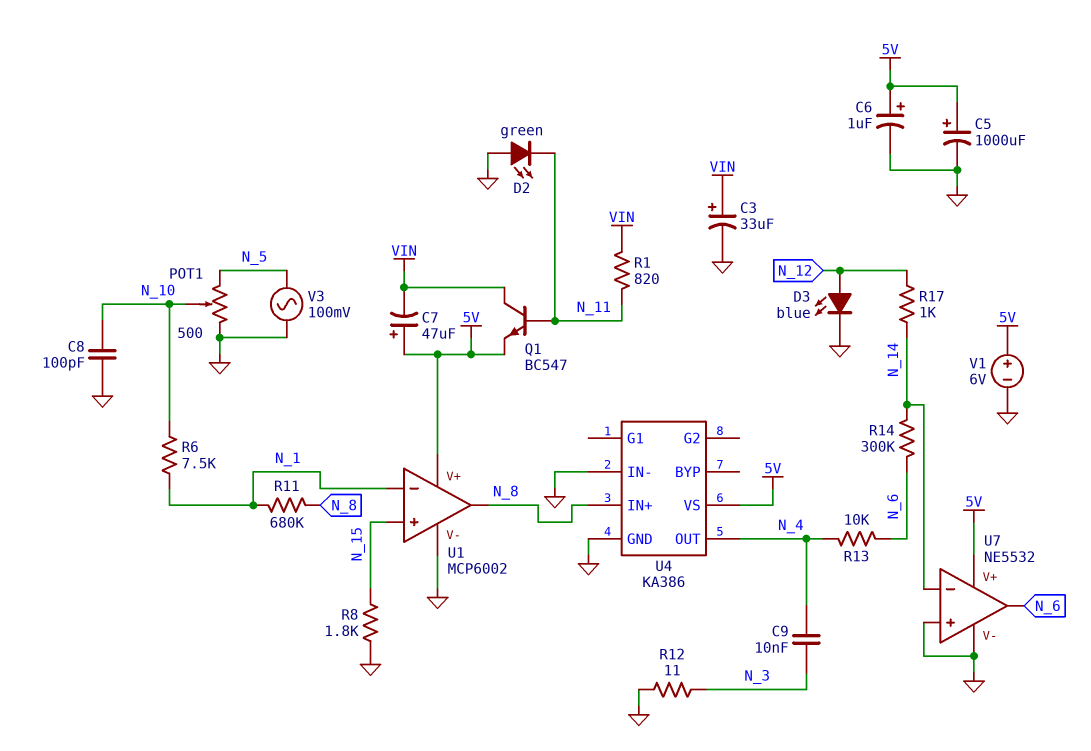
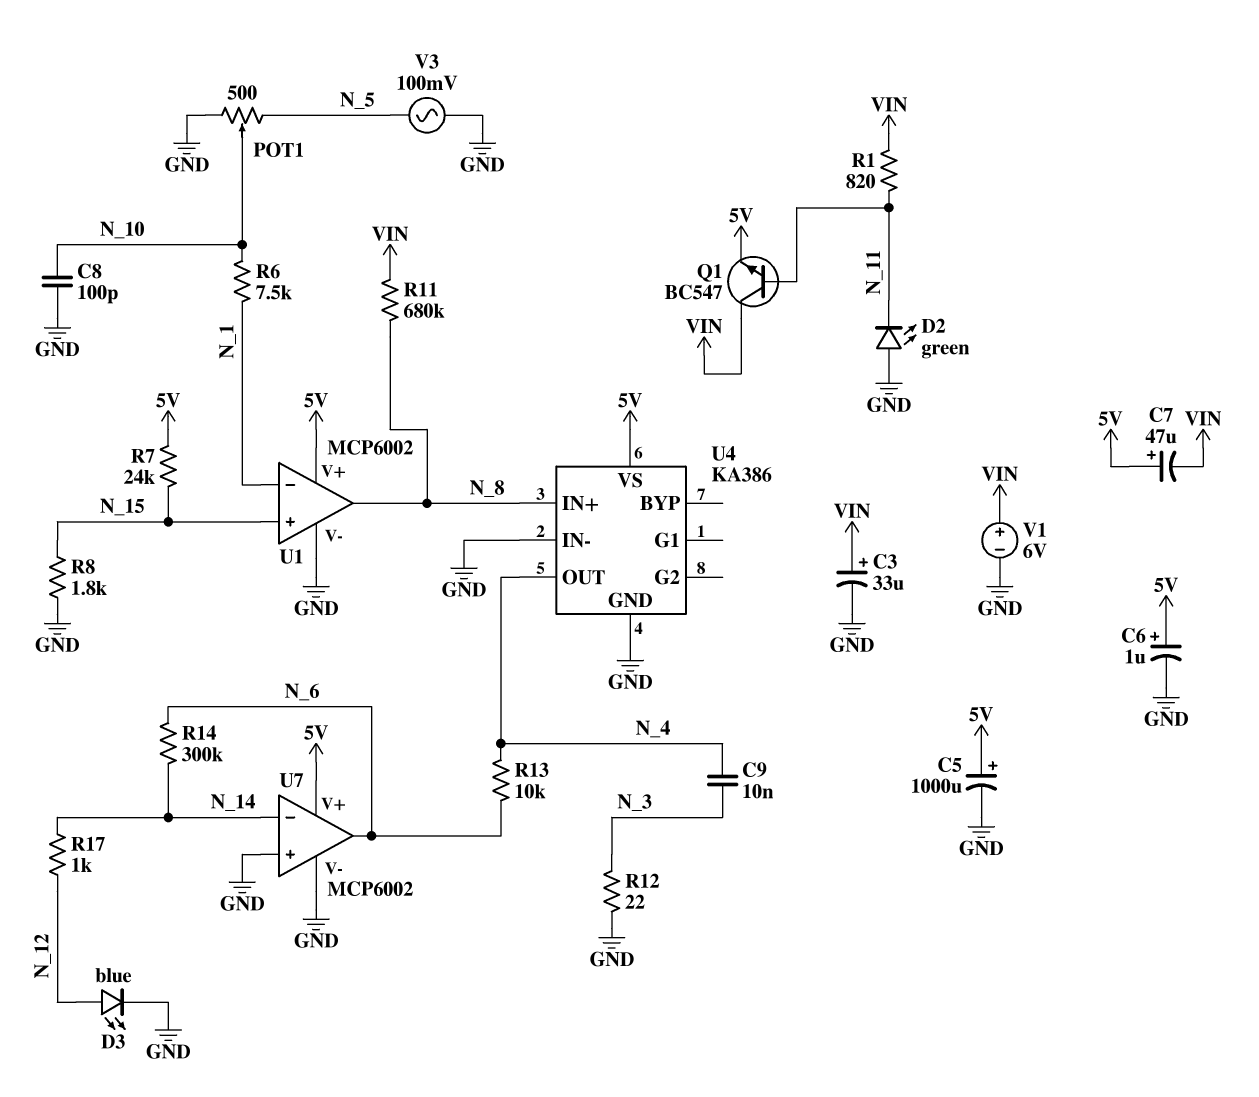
R7: none -> 24k (5V, N_15)
R11: 680k (N_1, N_8) -> 680k (N_8, VIN)
R12: 11 (GND, N_3) -> 22 (GND, N_3)
U7: NE5532 -> MCP6002
V1: 6V (plus 5V, minus GND) -> 6V (plus VIN, minus GND)

